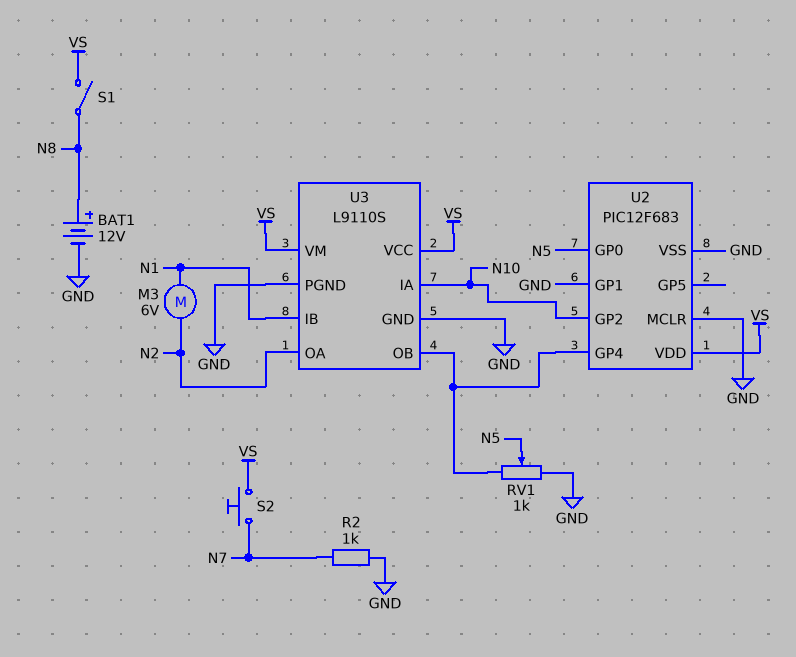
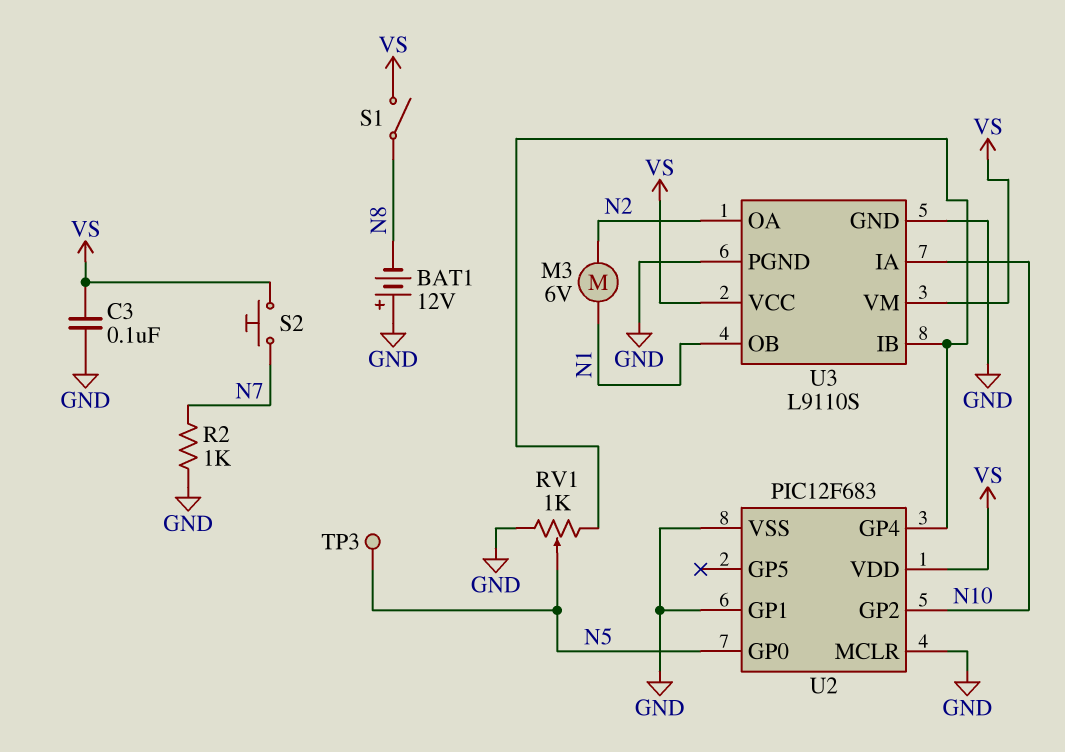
BAT1: 12V (plus N8, minus GND) -> 12V (plus GND, minus N8)
C3: none -> 100nF (GND, VS)
TP3: none -> test point (N5)
U3 pin IB: N1 -> U2/GP4
U3 pin OB: U2/GP4 -> N1

